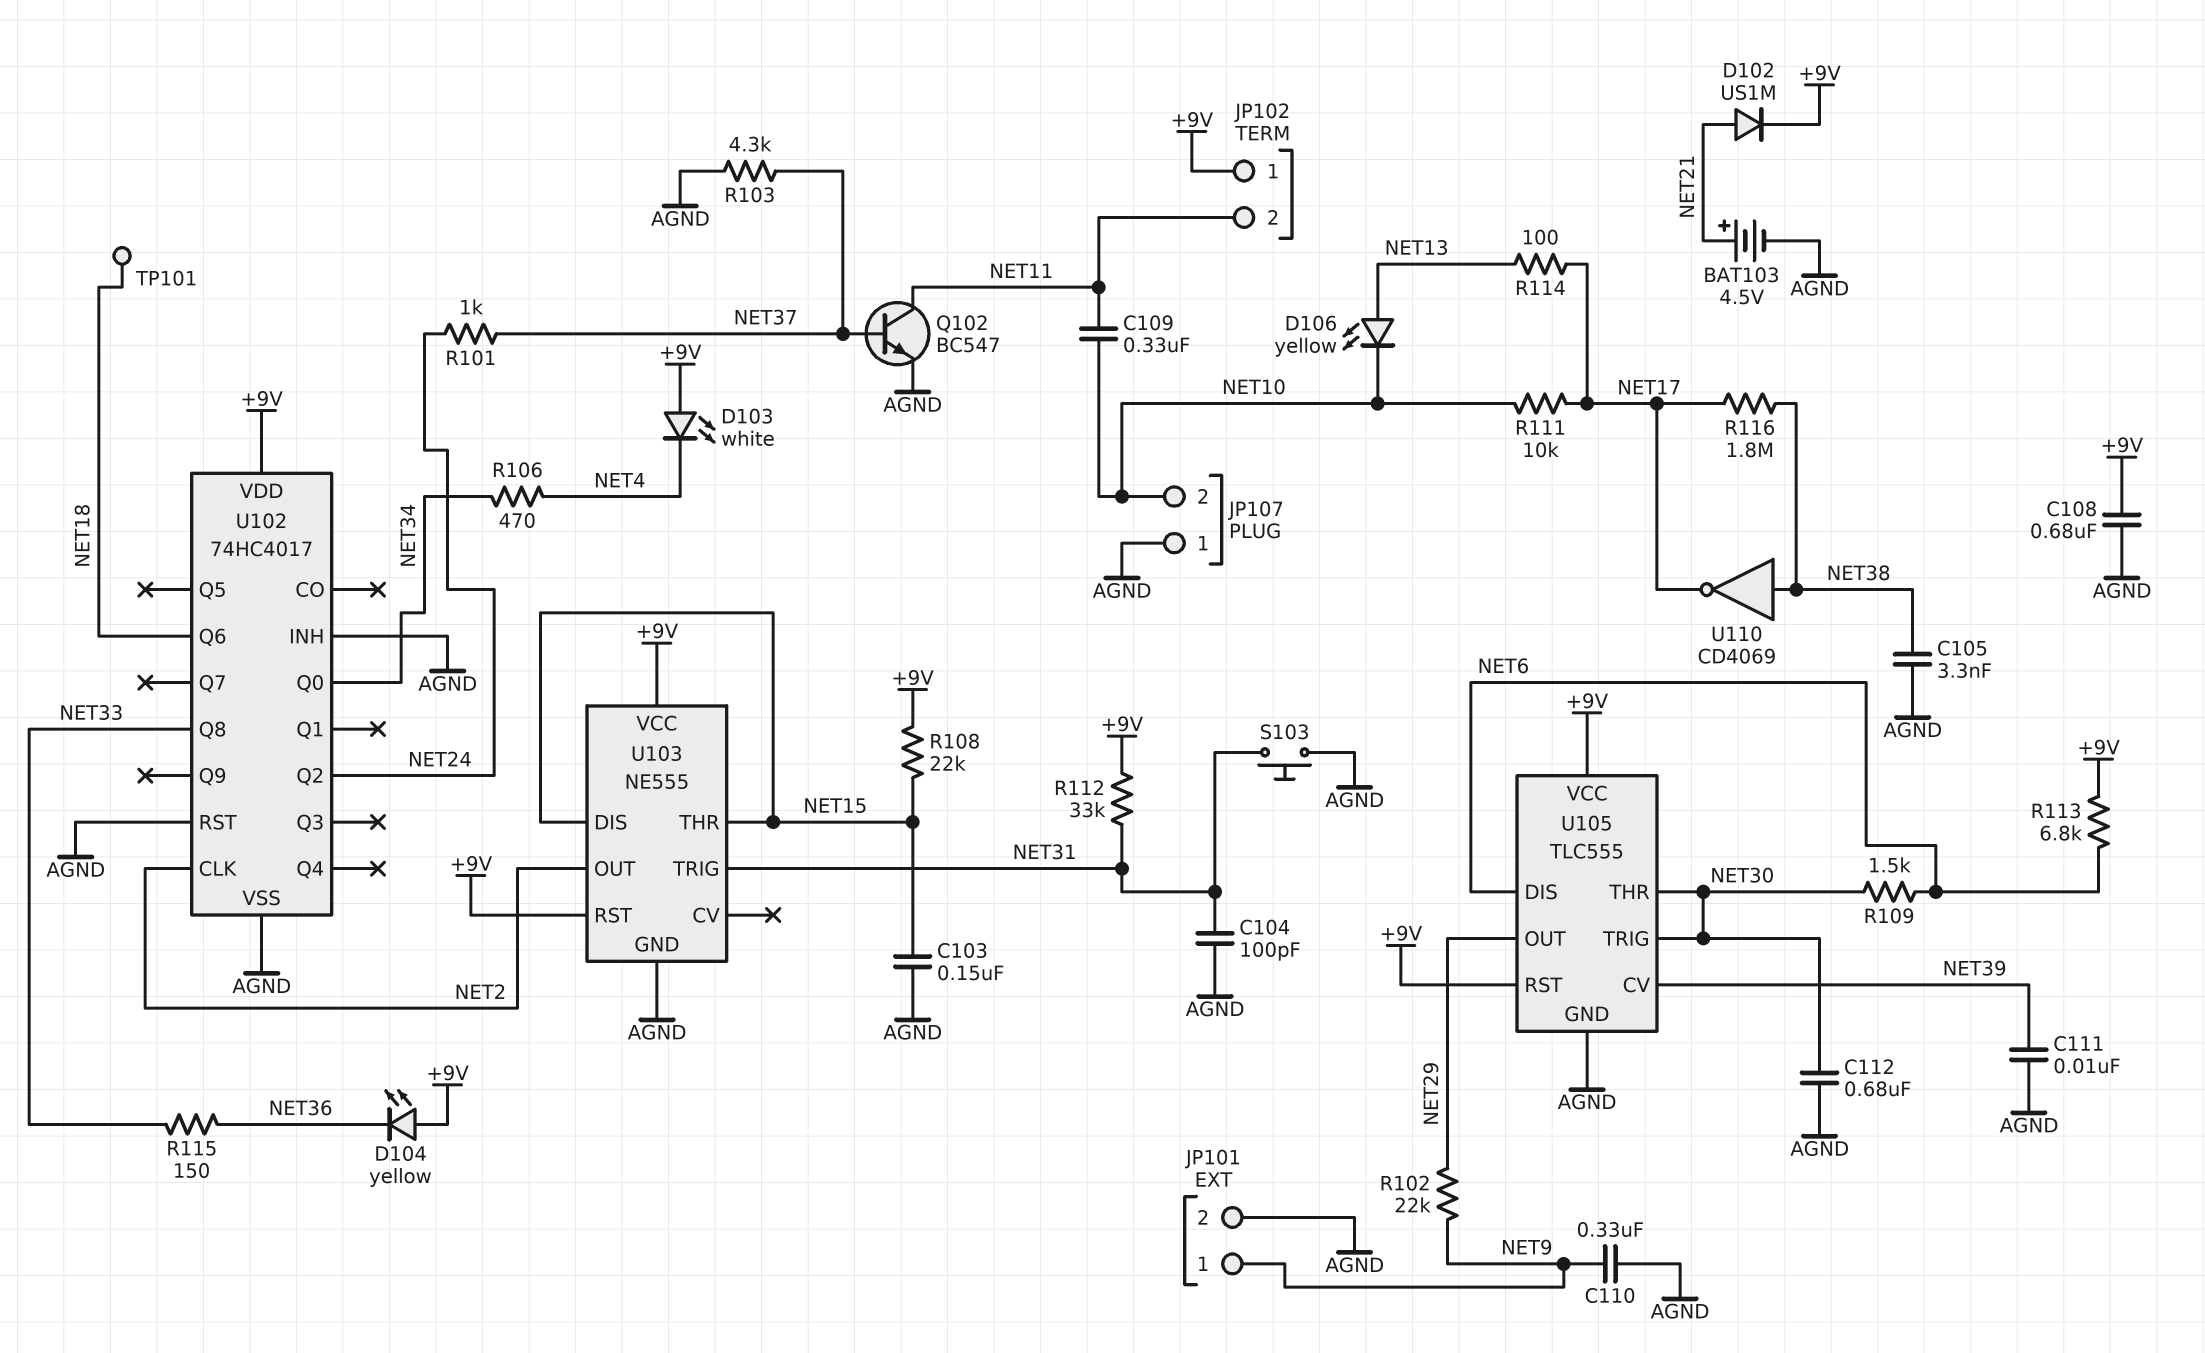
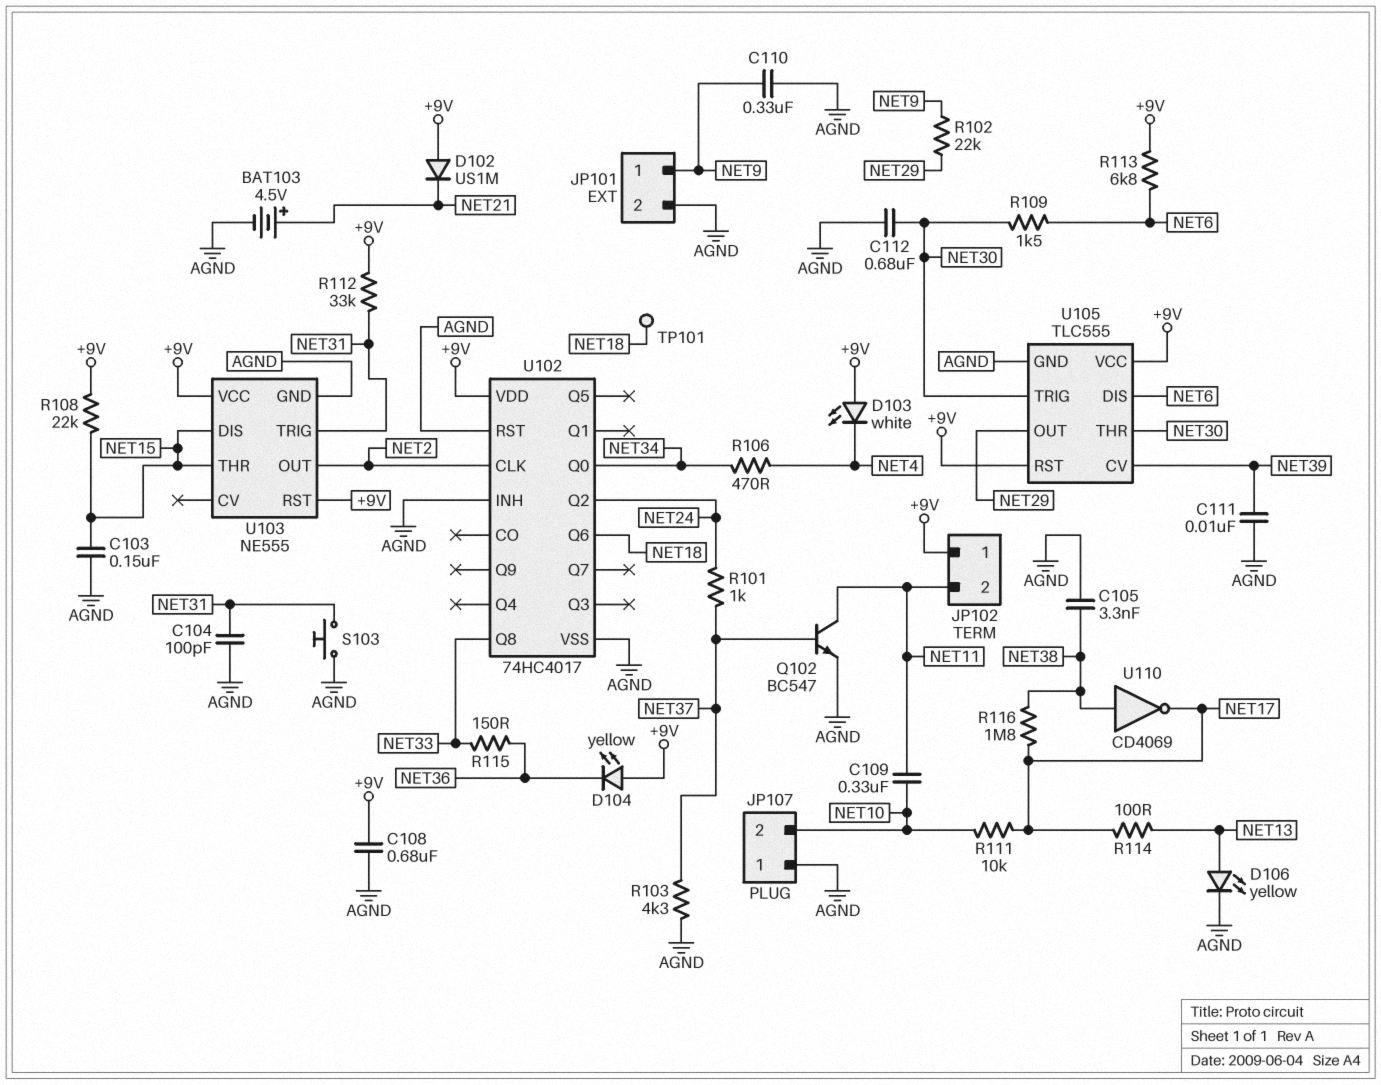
D102: diode US1M (A NET21, K +9V) -> diode US1M (A +9V, K NET21)
D106: LED yellow (A NET13, K NET10) -> LED yellow (A NET13, K AGND)

